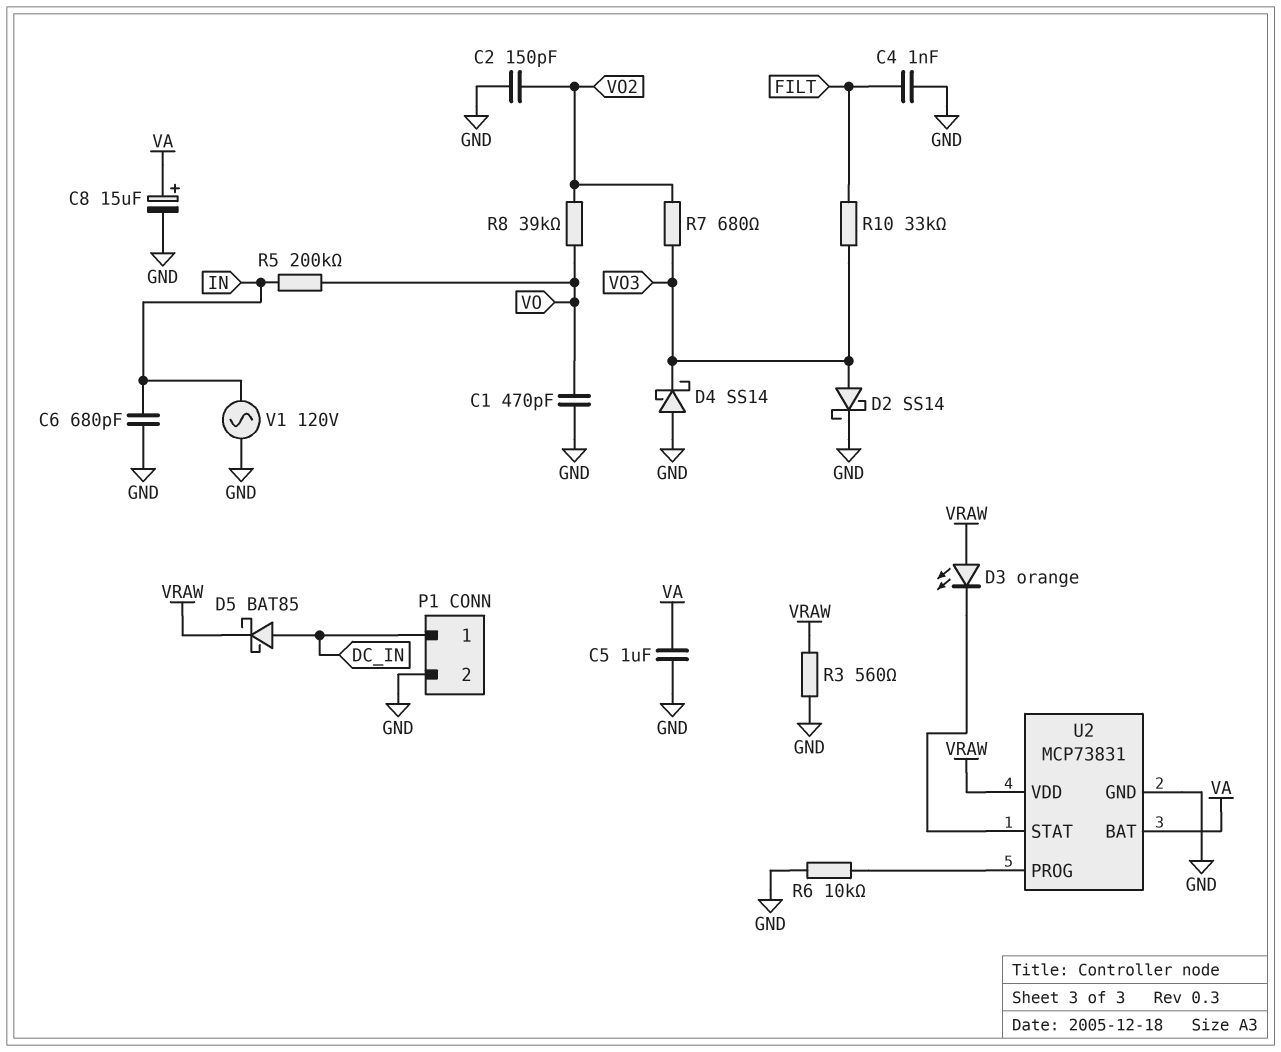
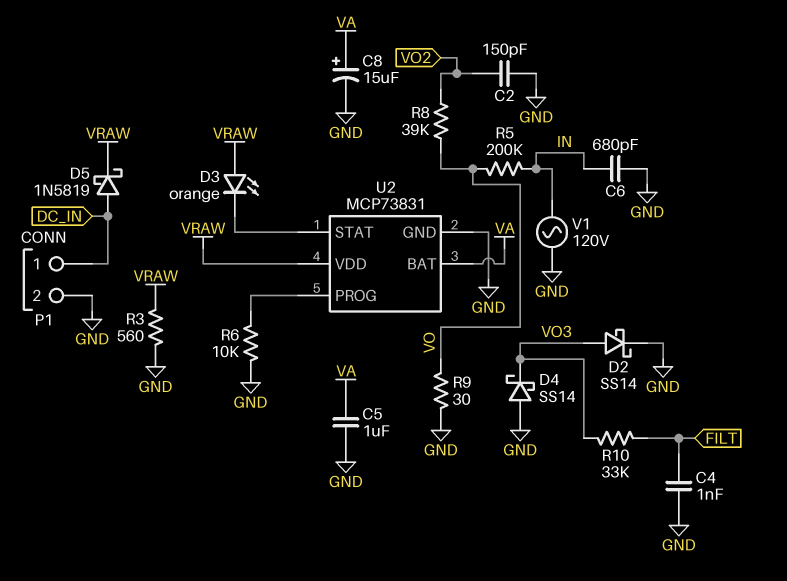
C1: 470pF (GND, VO) -> none
D5: schottky BAT85 (A DC_IN, K VRAW) -> schottky 1N5819 (A DC_IN, K VRAW)
R7: 680 (VO2, VO3) -> none
R9: none -> 30 (GND, VO)

